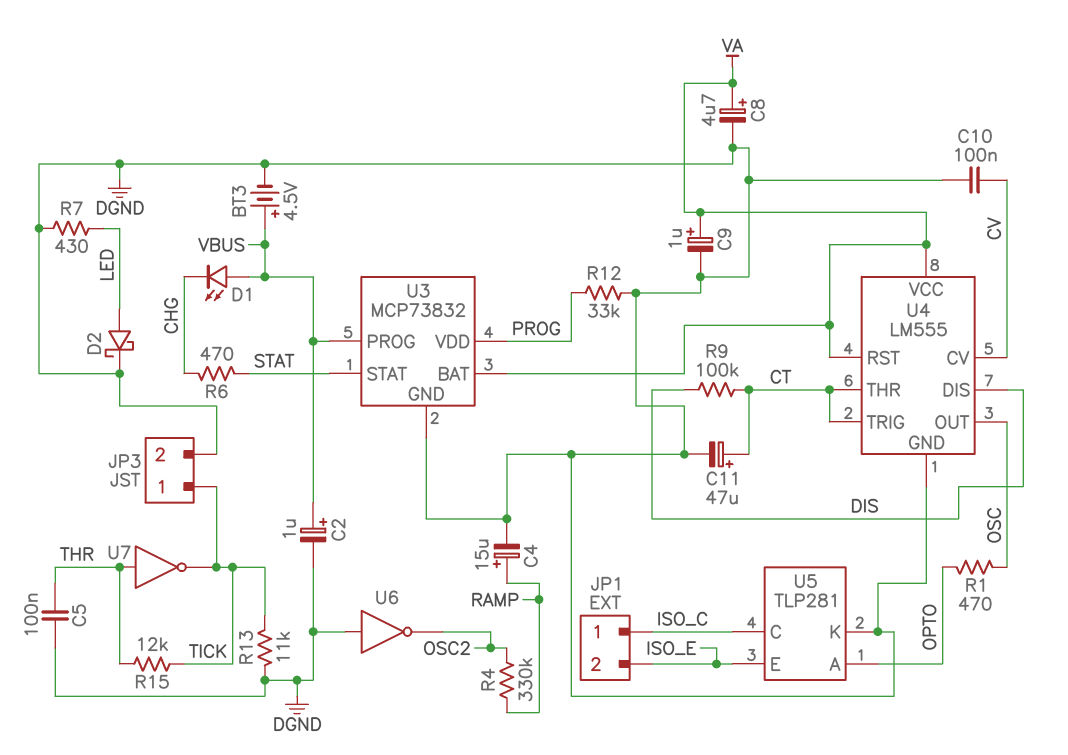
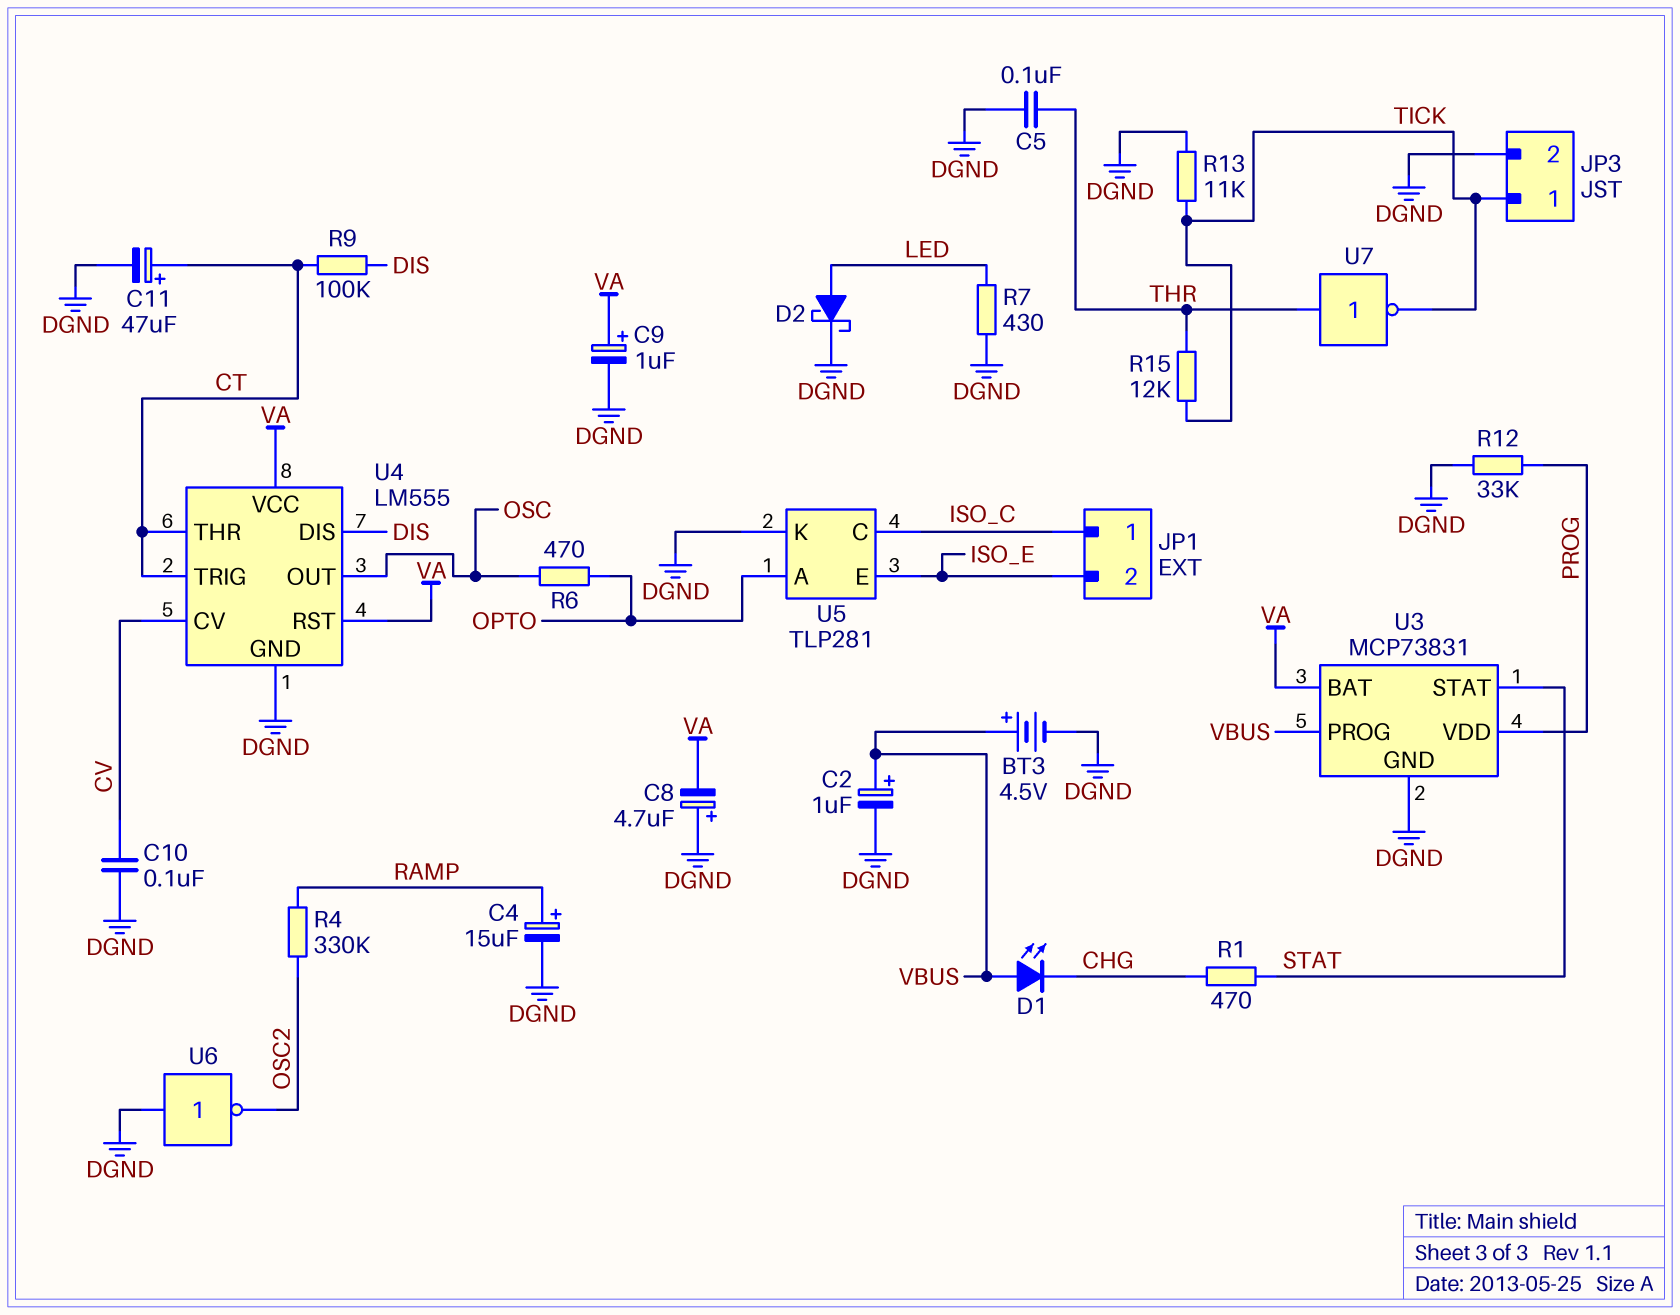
C8: 4.7uF (plus VA, minus DGND) -> 4.7uF (plus DGND, minus VA)
R1: 470 (OPTO, OSC) -> 470 (CHG, STAT)
R6: 470 (CHG, STAT) -> 470 (OPTO, OSC)
U3: MCP73832 -> MCP73831

